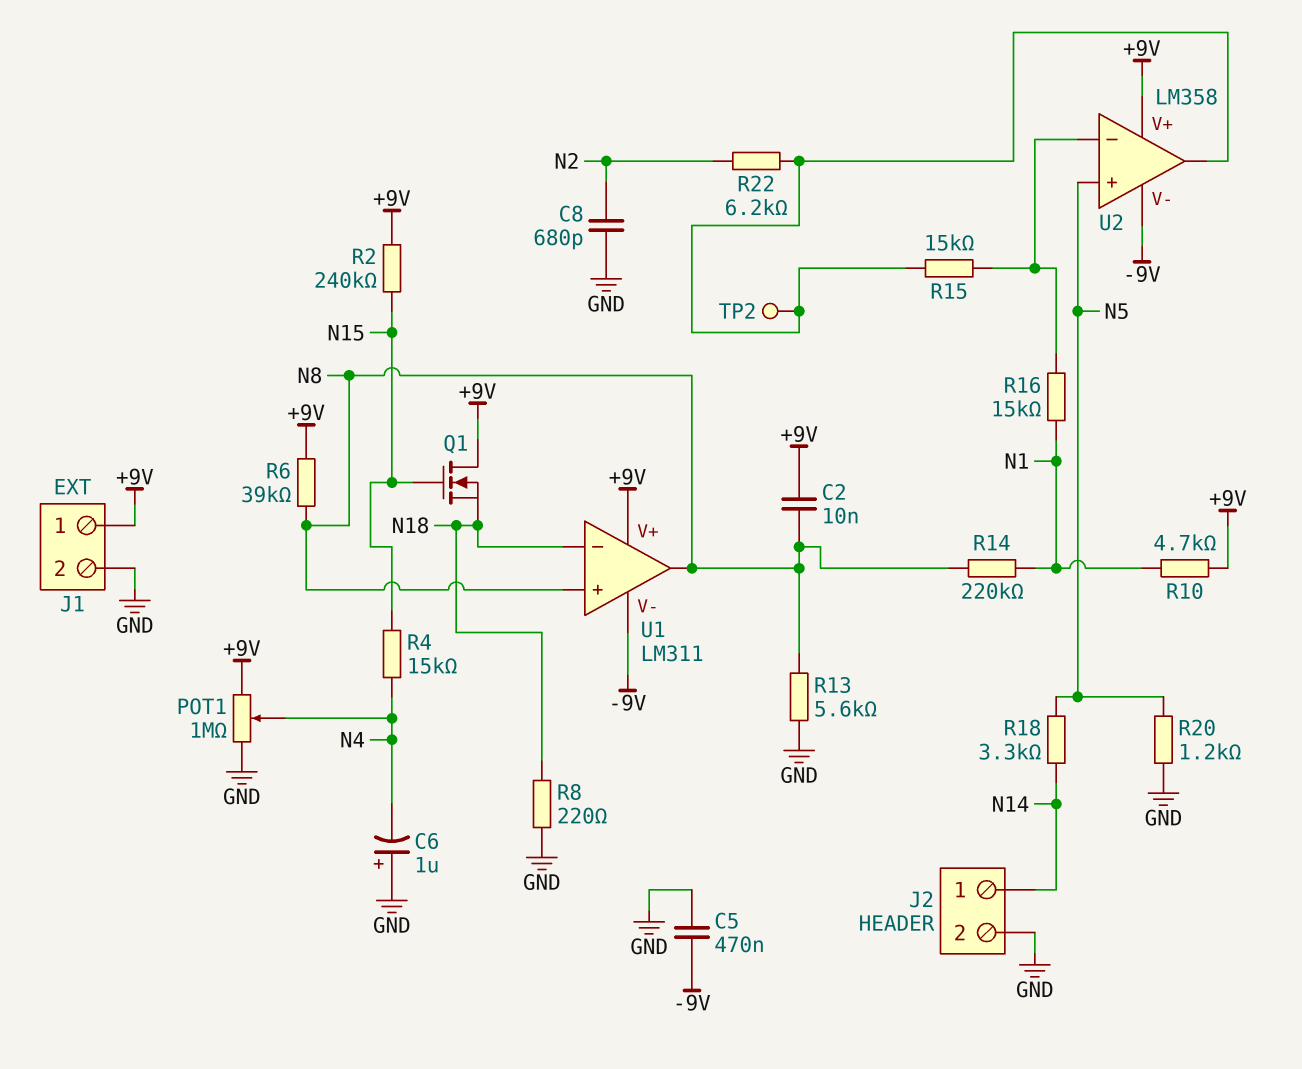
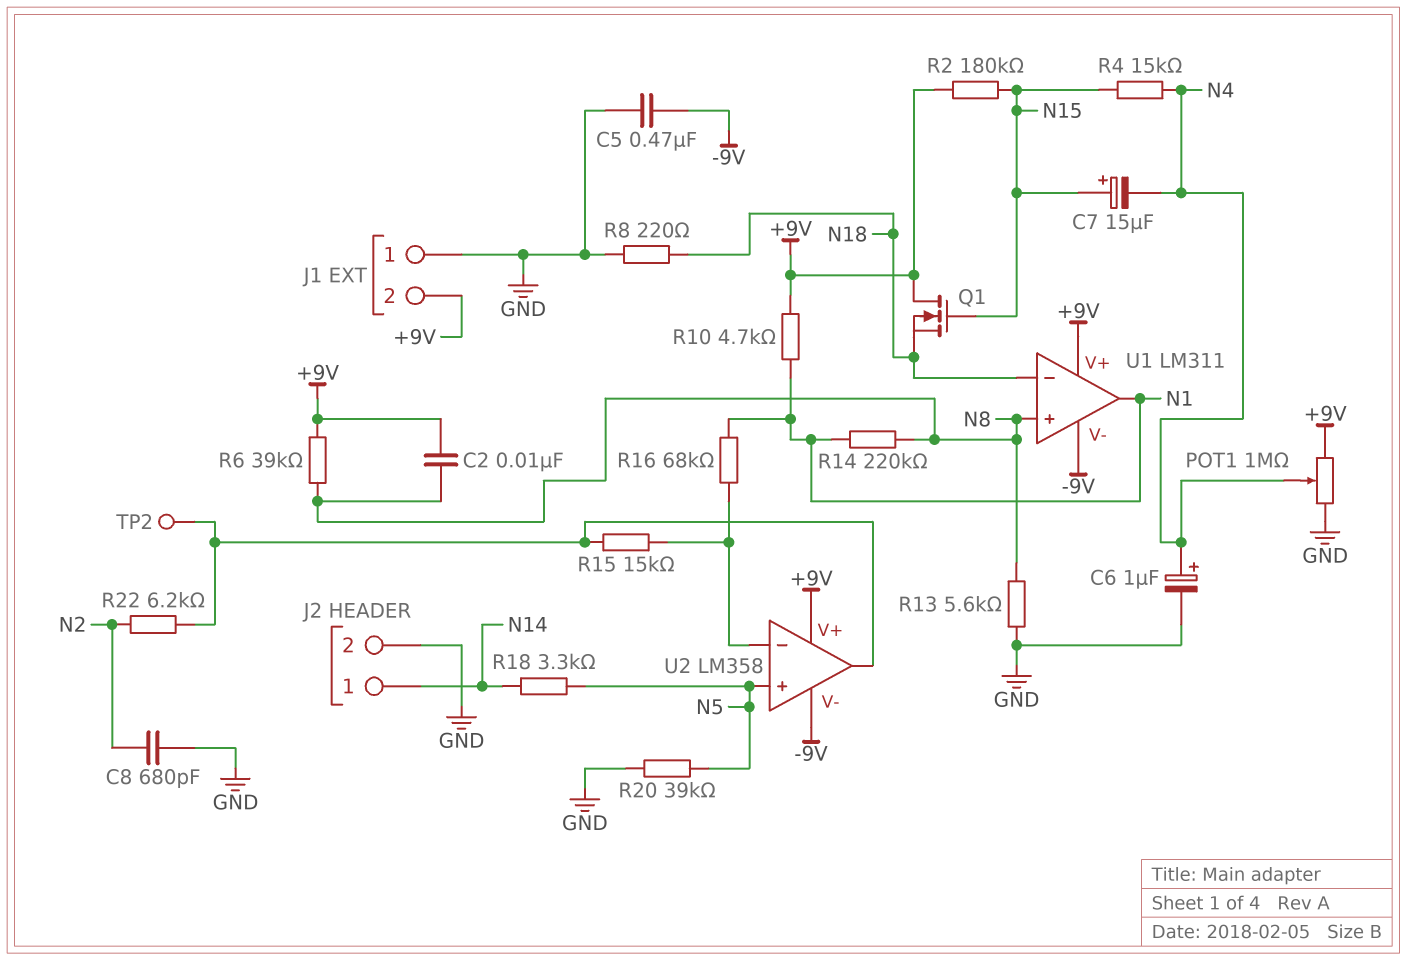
C6: 1uF (plus GND, minus N4) -> 1uF (plus N4, minus GND)
C7: none -> 15uF (plus N15, minus N4)
J1 pin 1: +9V -> GND
J1 pin 2: GND -> +9V
R2: 240k (+9V, N15) -> 180k (+9V, N15)
R16: 15k (N1, U2/in-) -> 68k (N1, U2/in-)
R20: 1.2k (GND, N5) -> 39k (GND, N5)
U1 pin out: N8 -> N1

